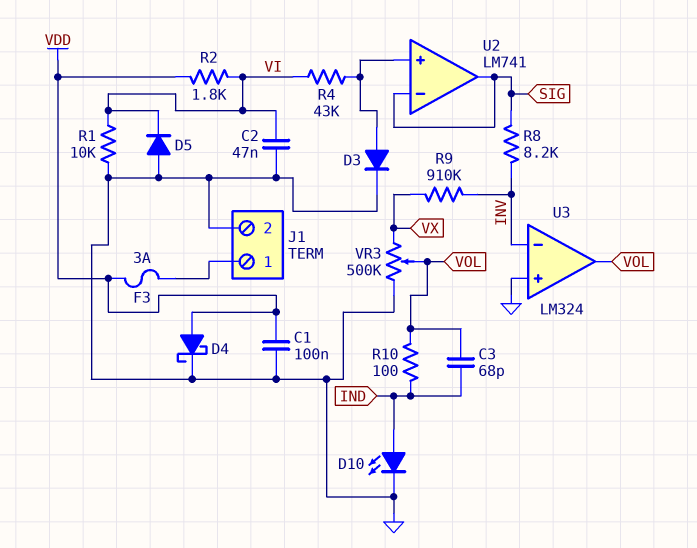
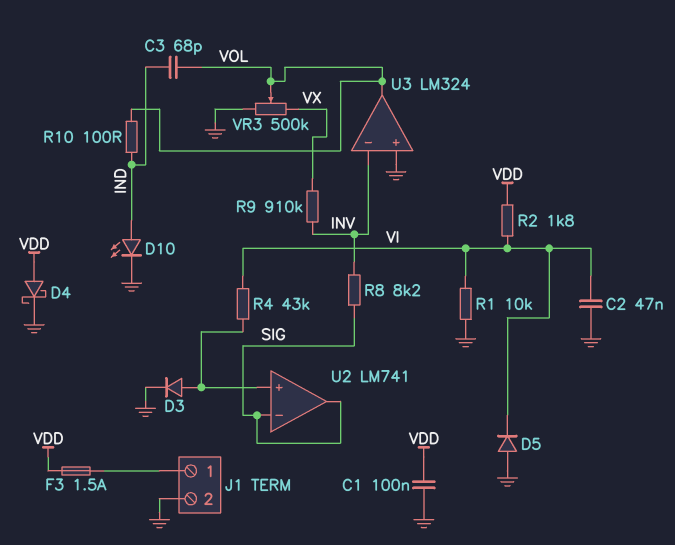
F3: 3A (J1/1, VDD) -> 1.5A (J1/1, VDD)

